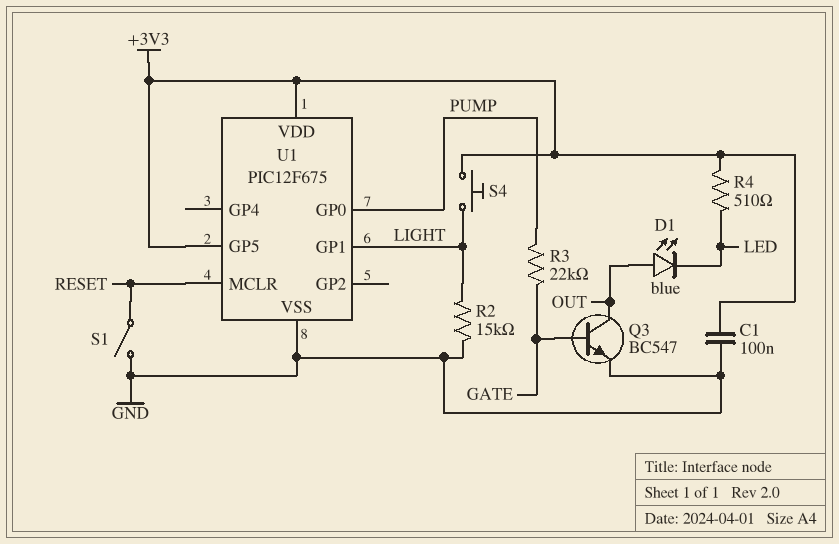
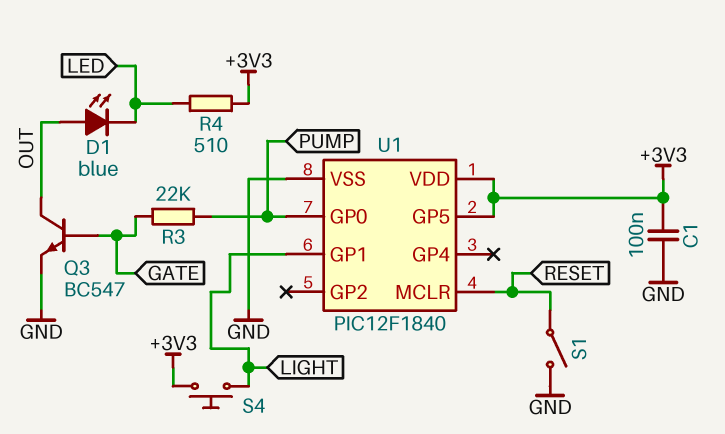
R2: 15k (GND, LIGHT) -> none
U1: PIC12F675 -> PIC12F1840

